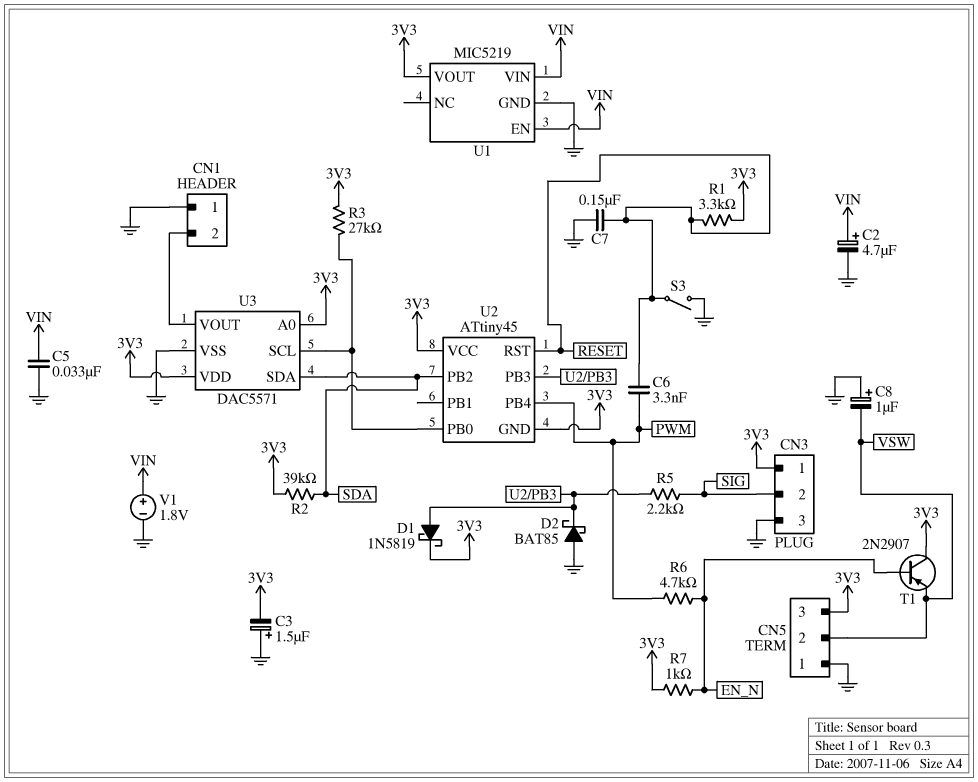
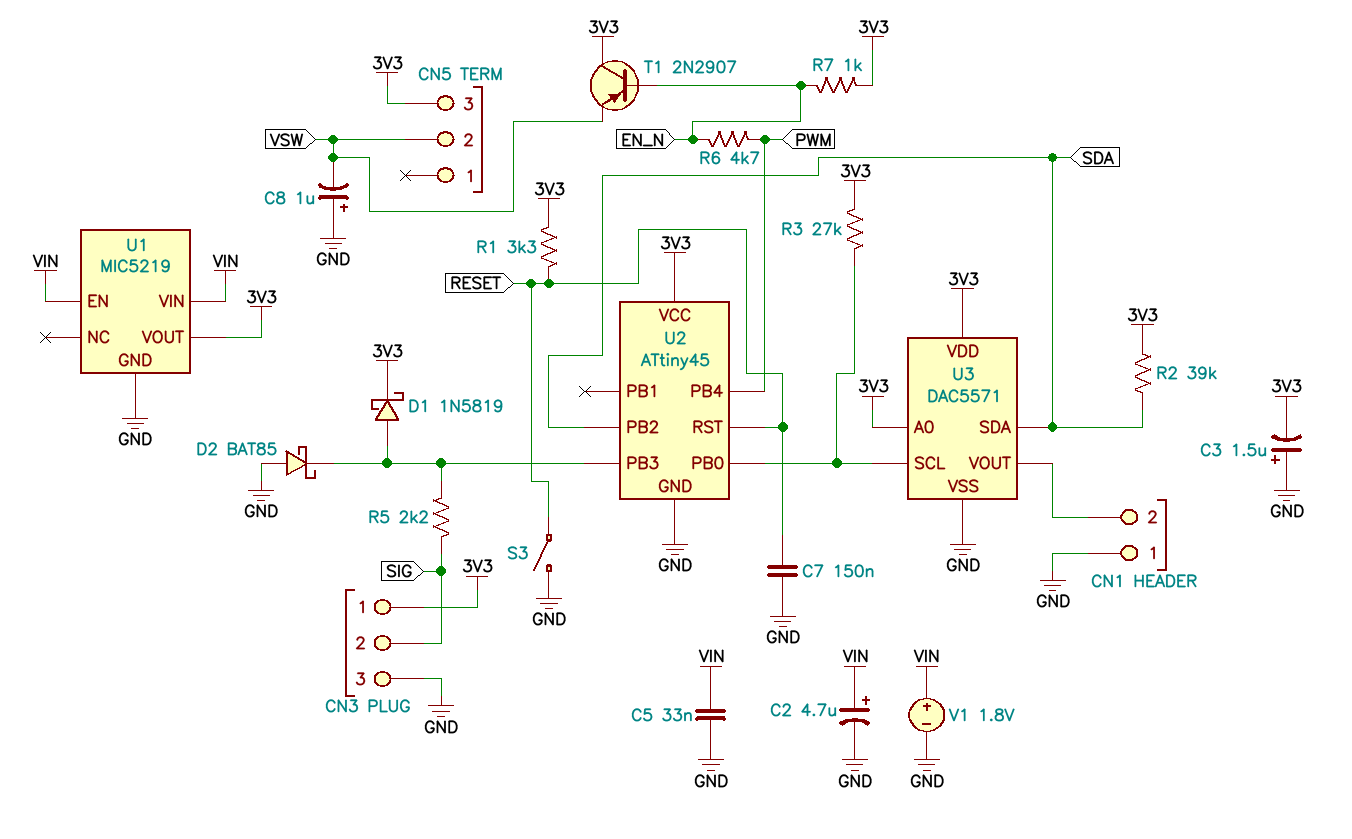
C6: 3.3nF (PWM, RESET) -> none
CN5 pin 1: GND -> none
U2 pin GND: 3V3 -> GND

